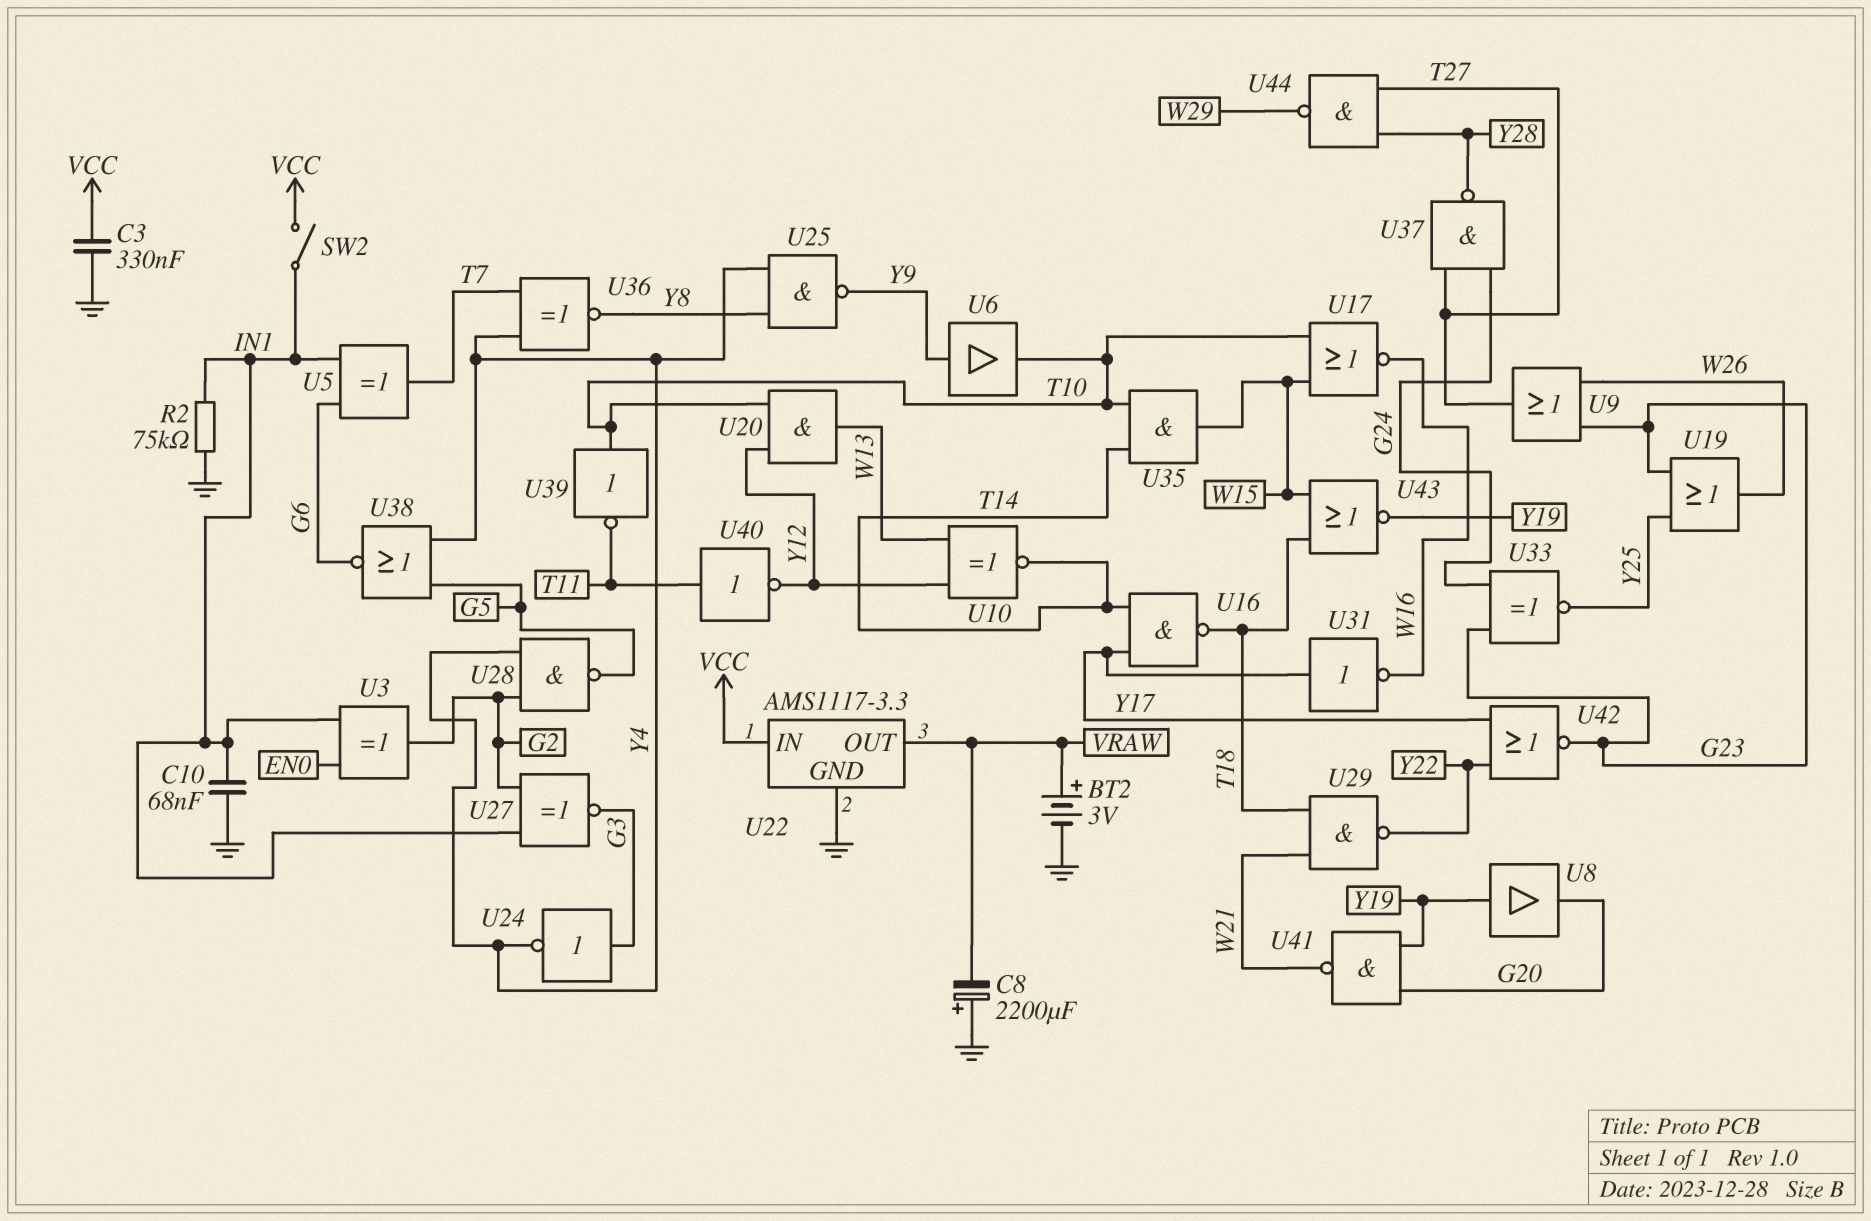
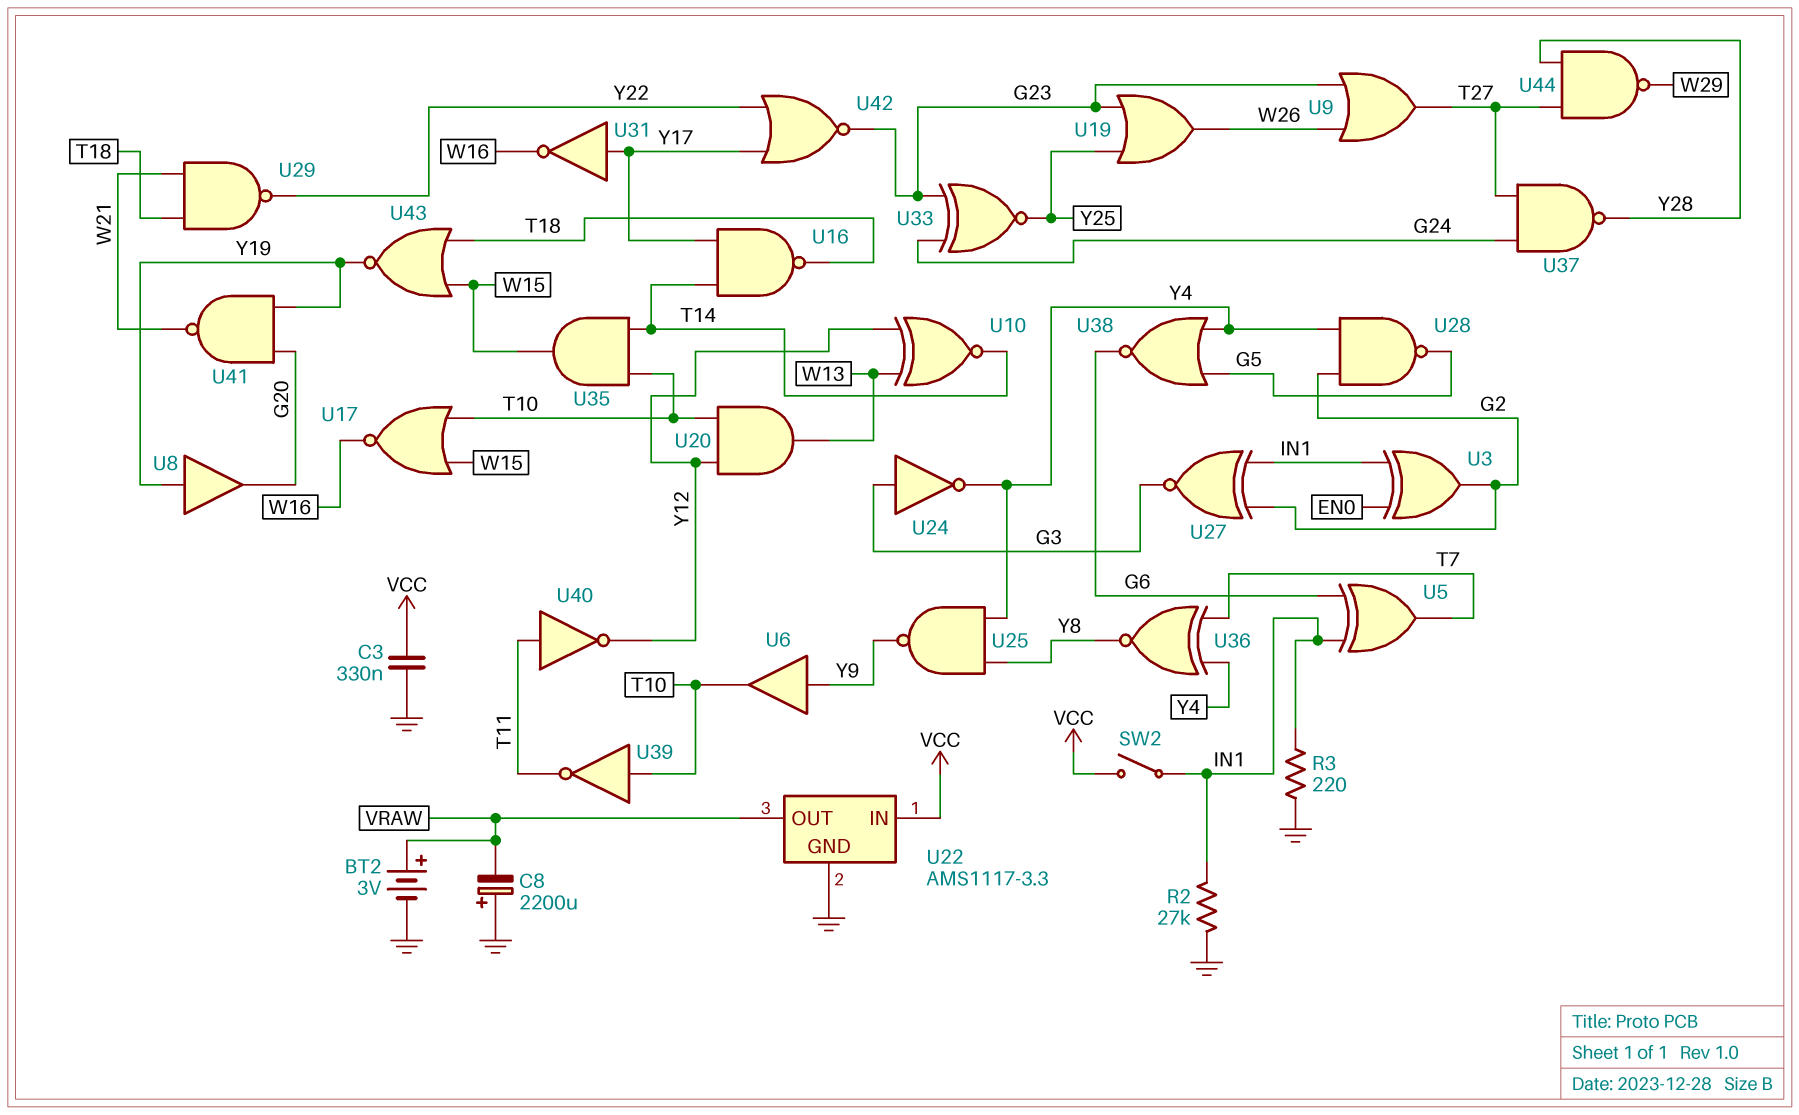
C10: 68nF (GND, IN1) -> none
R2: 75k (GND, IN1) -> 27k (GND, IN1)
R3: none -> 220 (GND, IN1)

